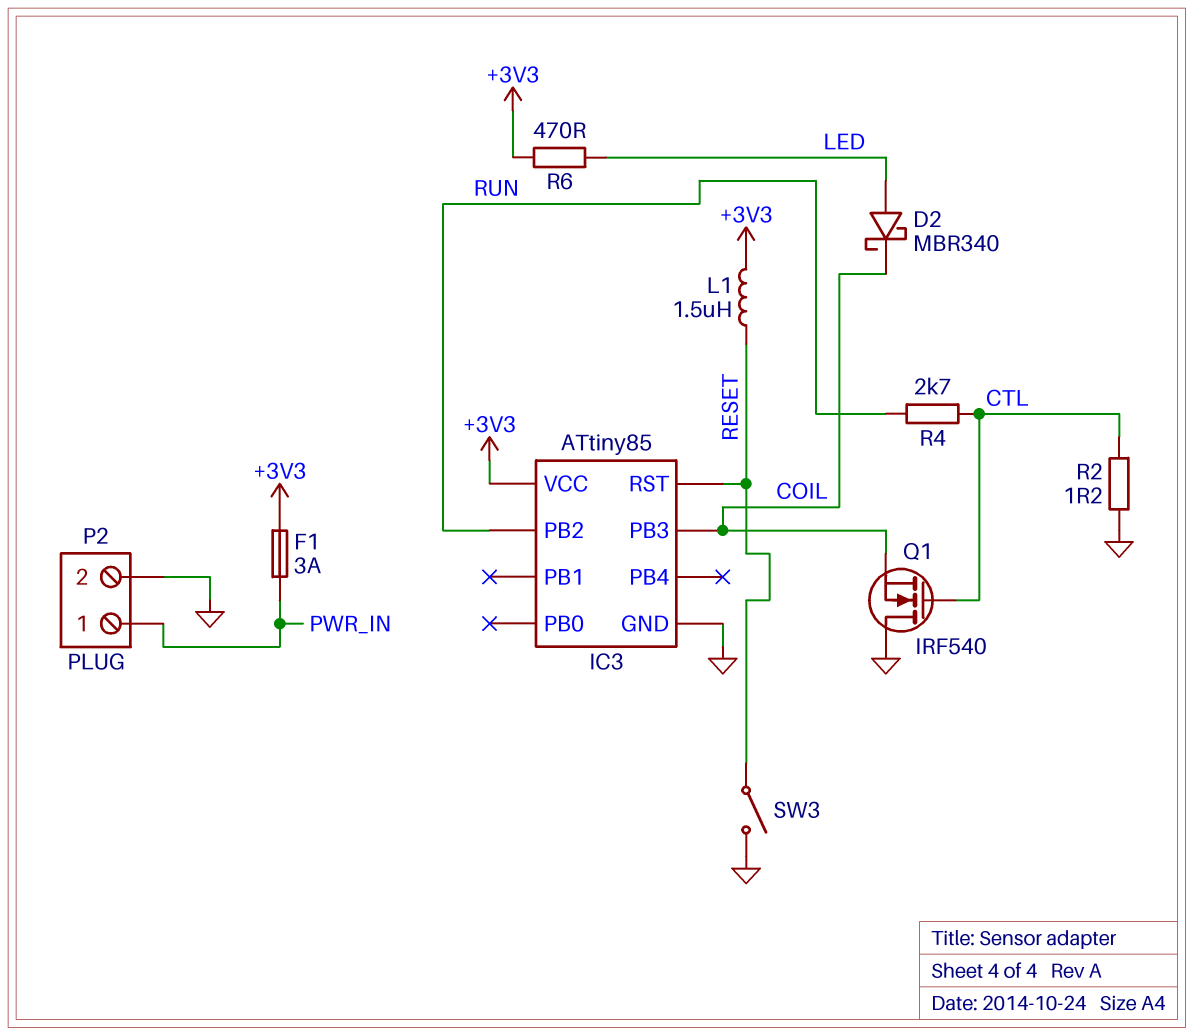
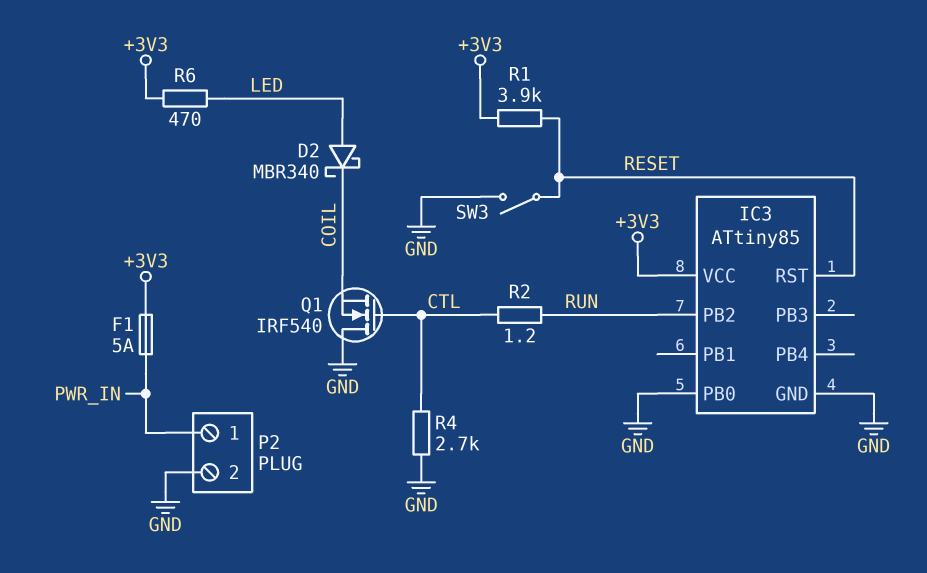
F1: 3A (+3V3, PWR_IN) -> 5A (+3V3, PWR_IN)
IC3 pin PB0: none -> GND
IC3 pin PB3: COIL -> none
L1: 1.5uH (+3V3, RESET) -> none
R1: none -> 3.9k (+3V3, RESET)
R2: 1.2 (CTL, GND) -> 1.2 (CTL, RUN)
R4: 2.7k (CTL, RUN) -> 2.7k (CTL, GND)

